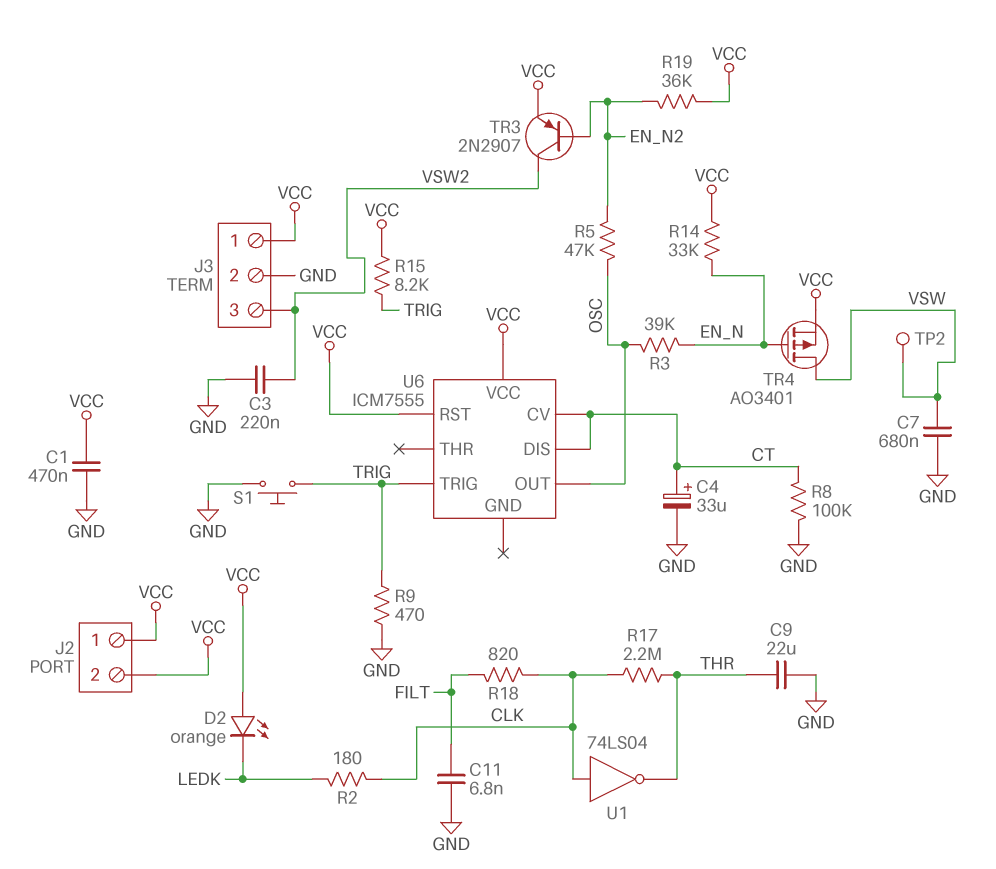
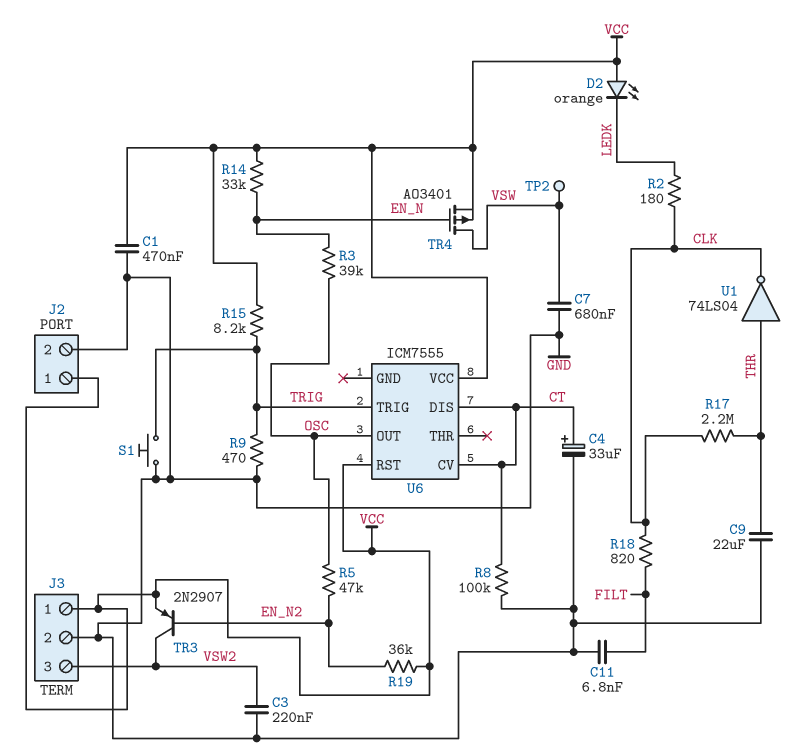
J2 pin 2: VCC -> GND
U1: NOT 74LS04 (in CLK, out THR) -> NOT 74LS04 (in THR, out CLK)

